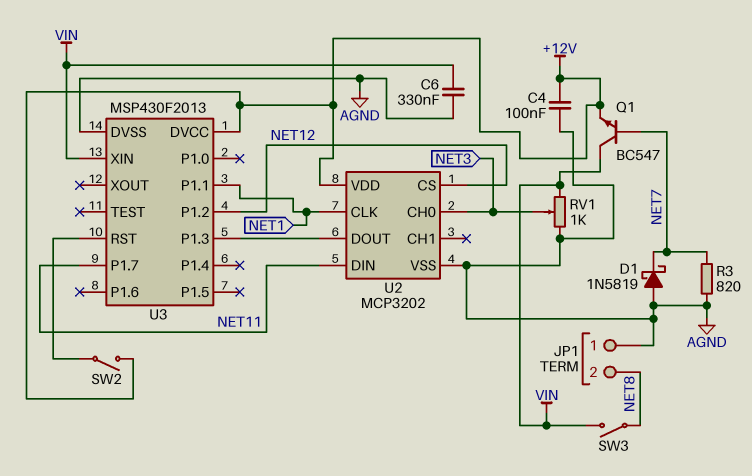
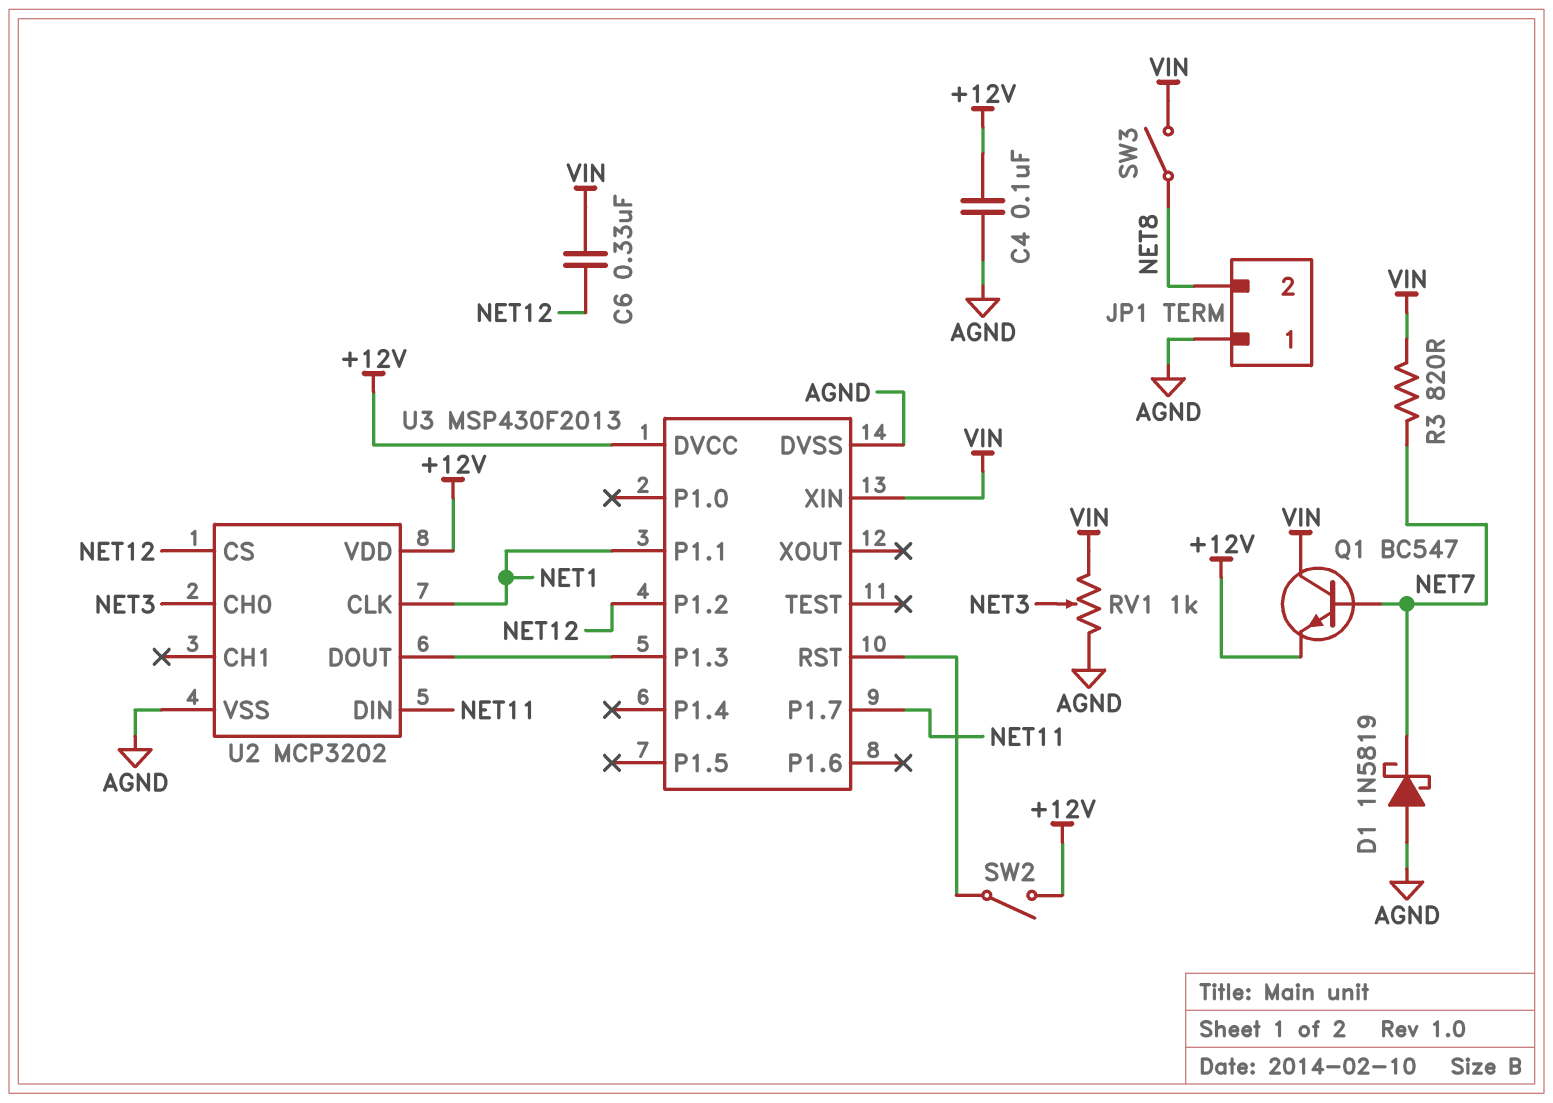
C6: 330nF (AGND, VIN) -> 330nF (NET12, VIN)
R3: 820 (AGND, NET7) -> 820 (NET7, VIN)

